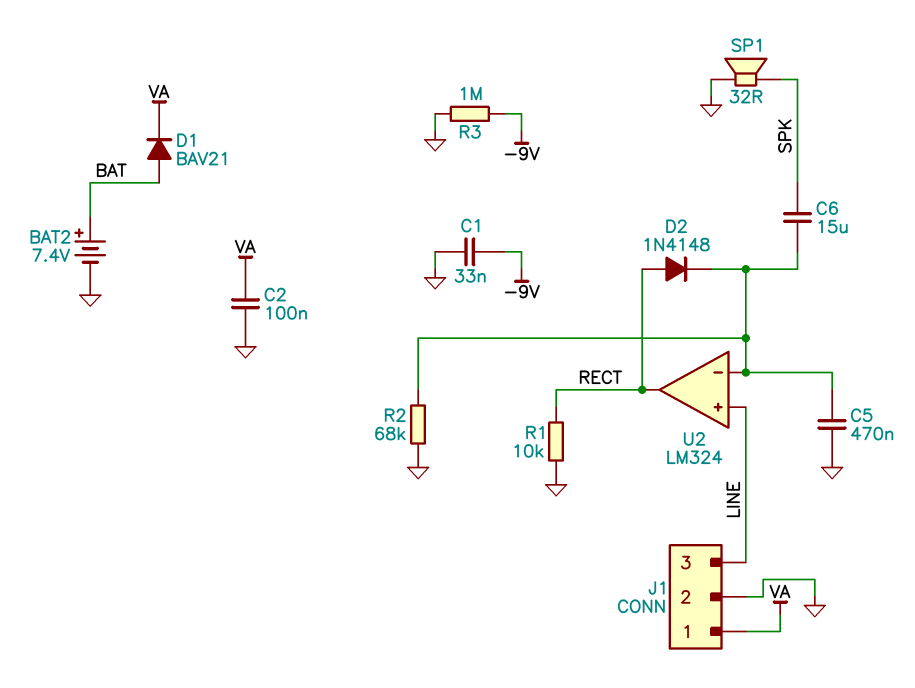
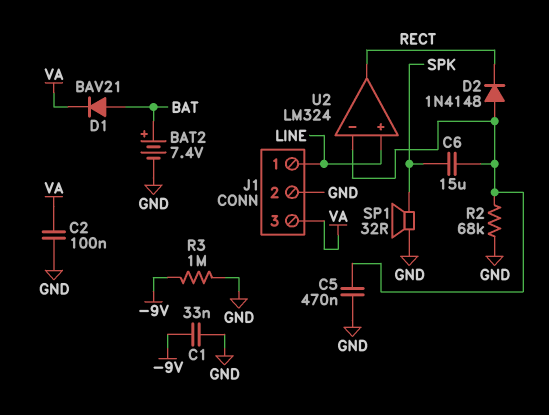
D2: diode 1N4148 (A RECT, K U2/in-) -> diode 1N4148 (A U2/in-, K RECT)
J1 pin 1: VA -> LINE
J1 pin 3: LINE -> VA
R1: 10k (GND, RECT) -> none

